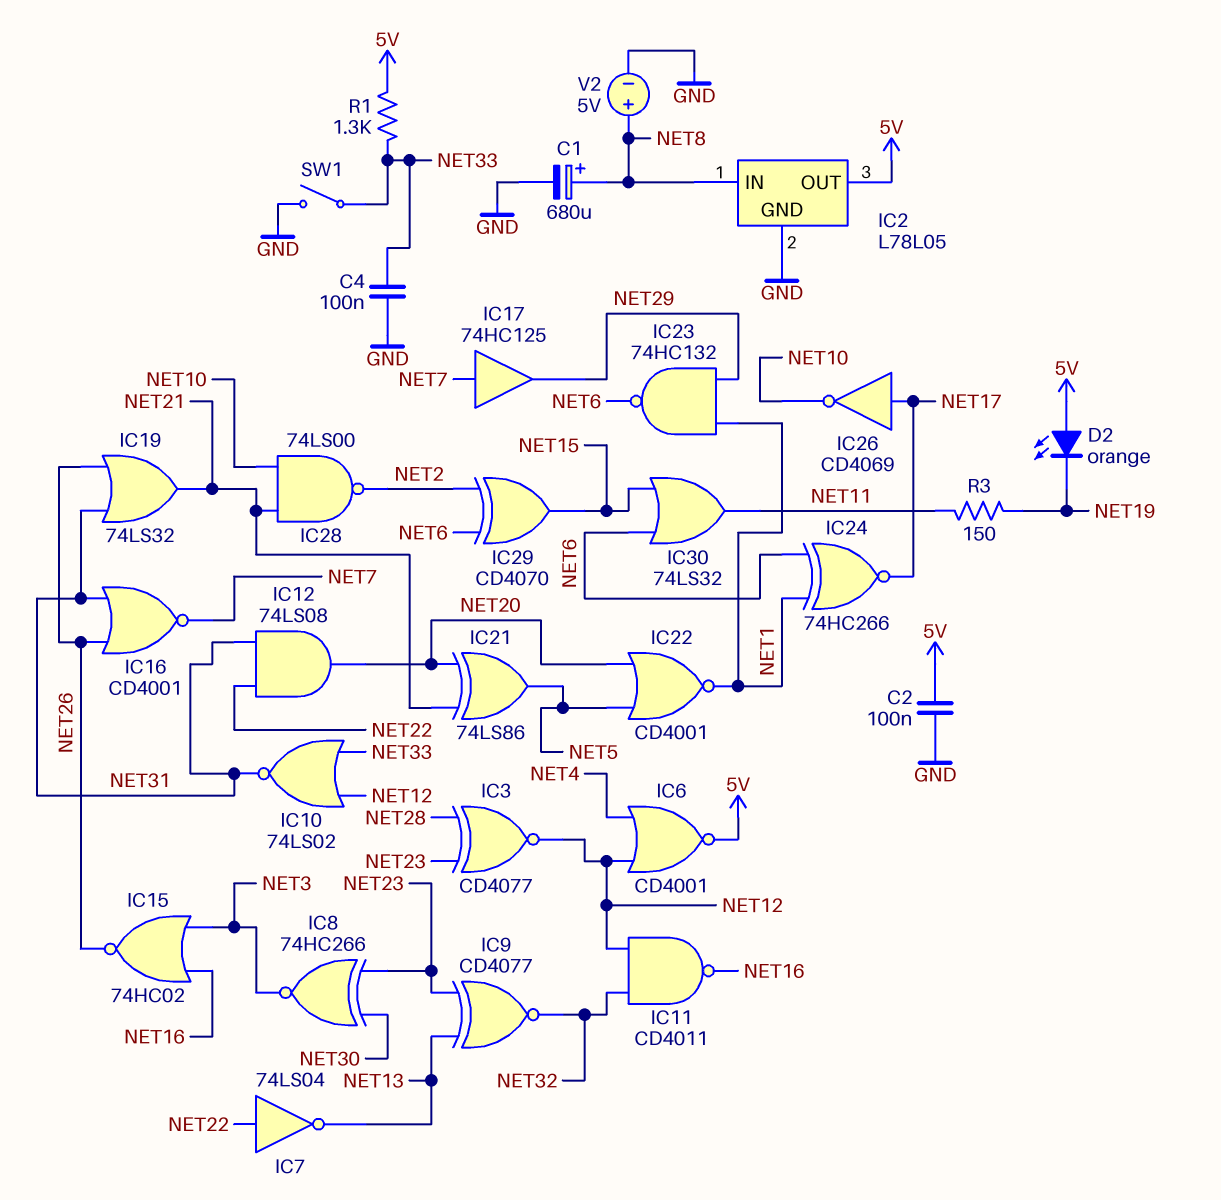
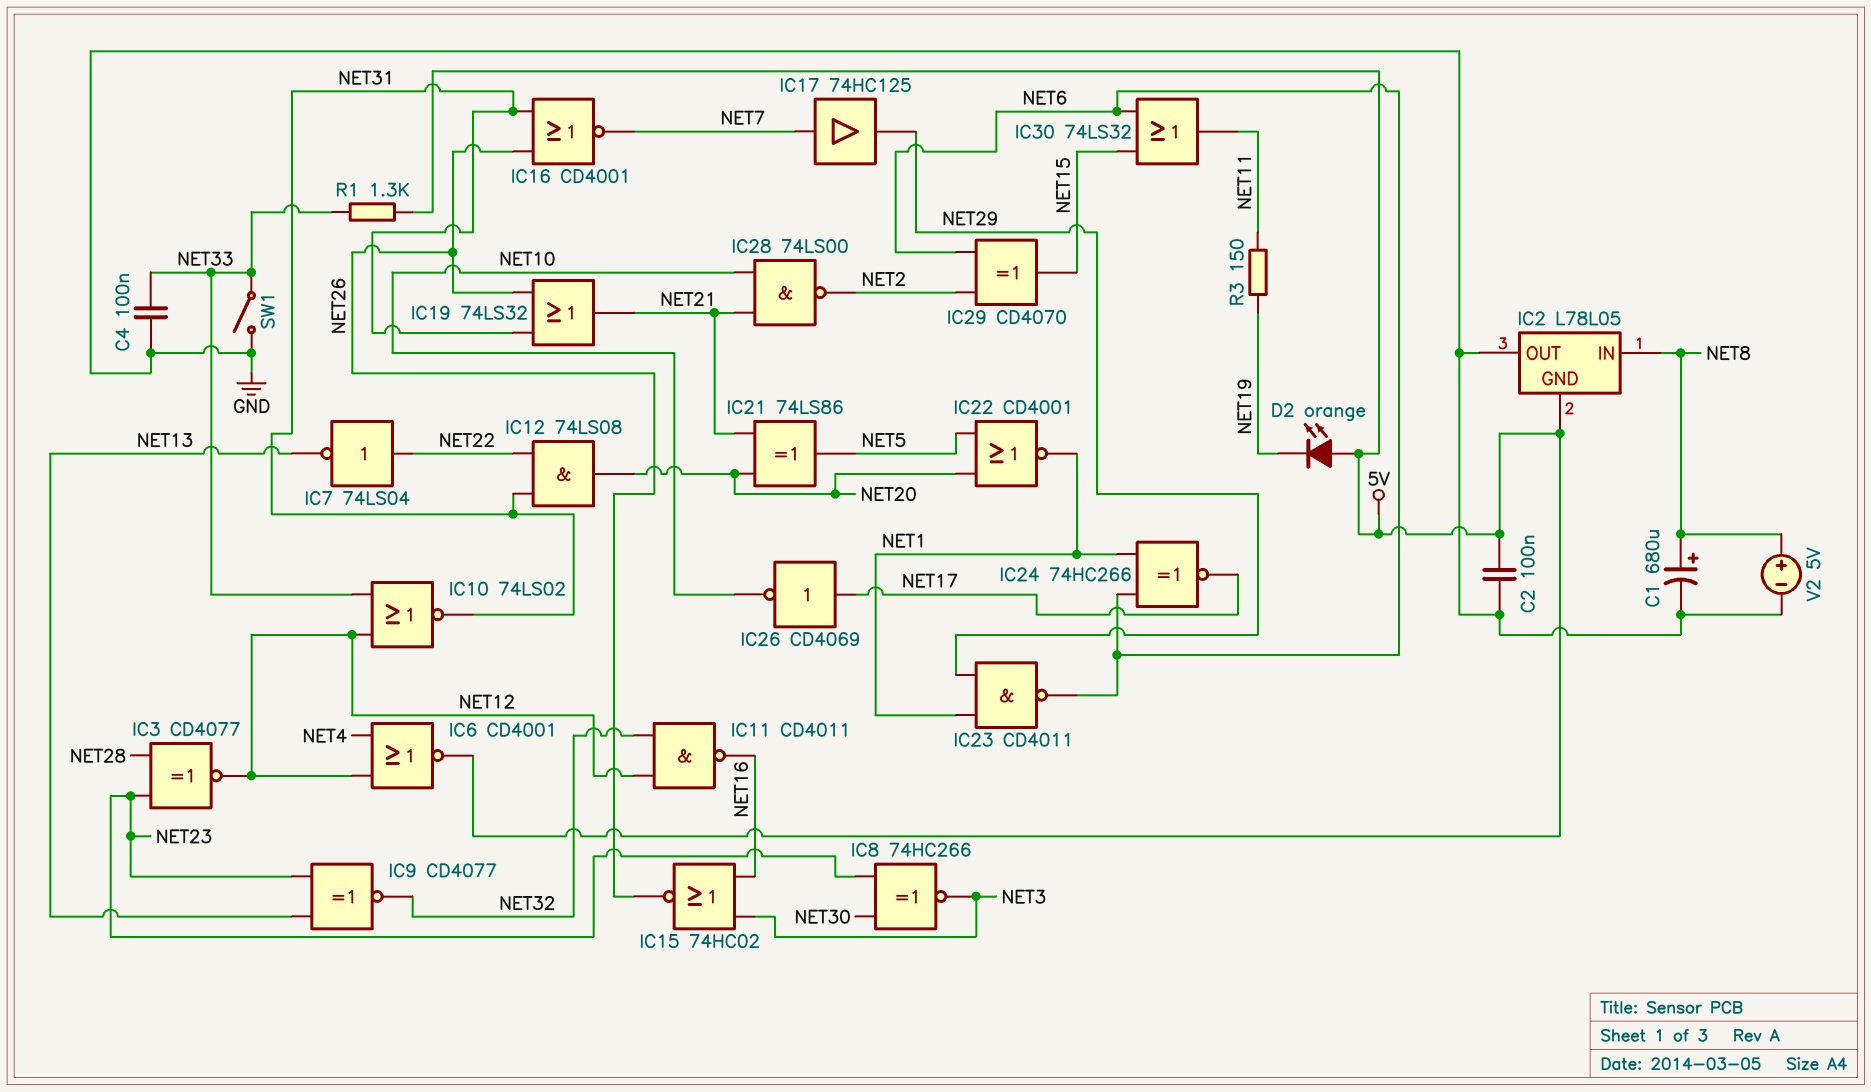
IC2 pin GND: GND -> 5V
IC2 pin OUT: 5V -> GND
IC23: NAND 74HC132 (in NET1, in NET29, out NET6) -> NAND CD4011 (in NET1, in NET29, out NET6)

